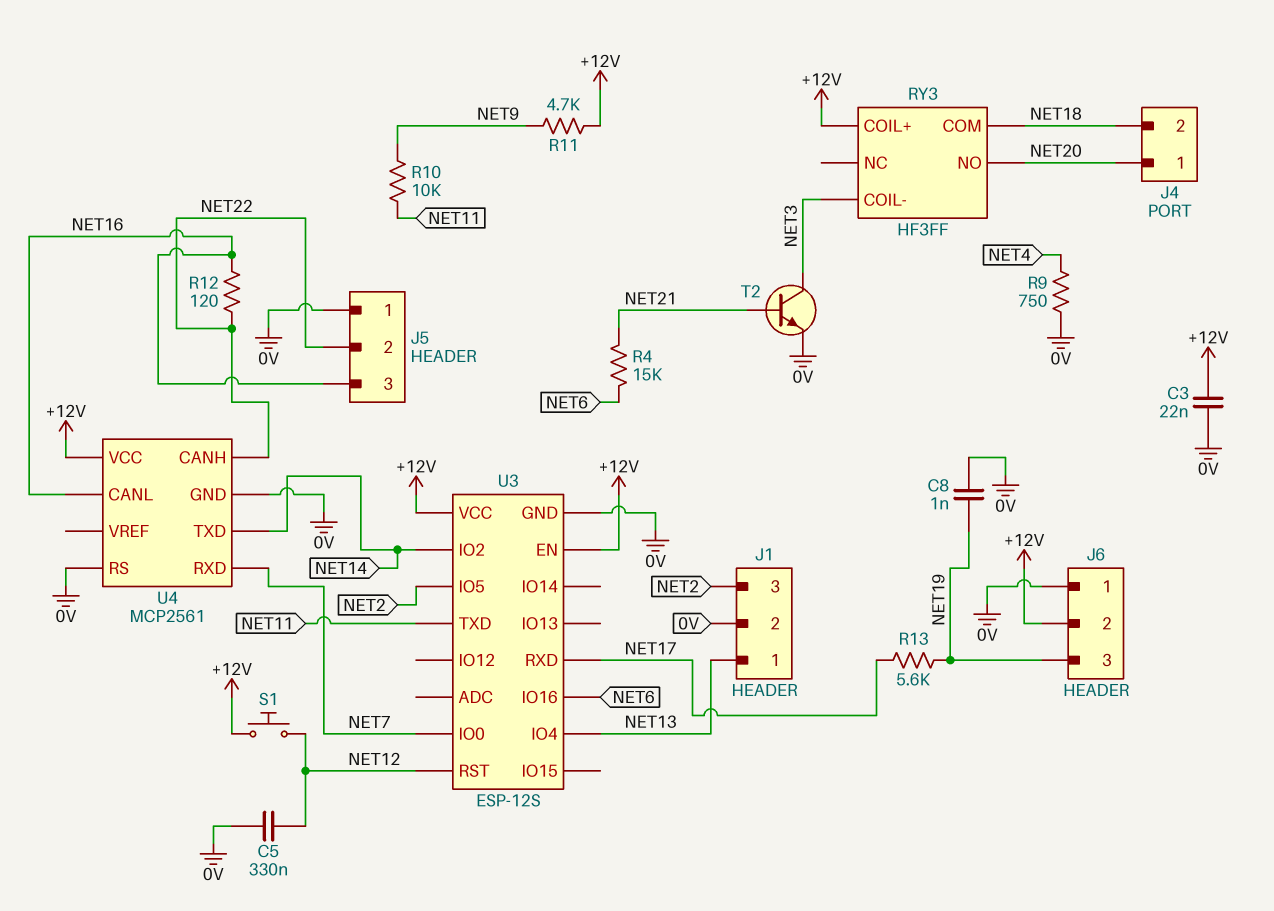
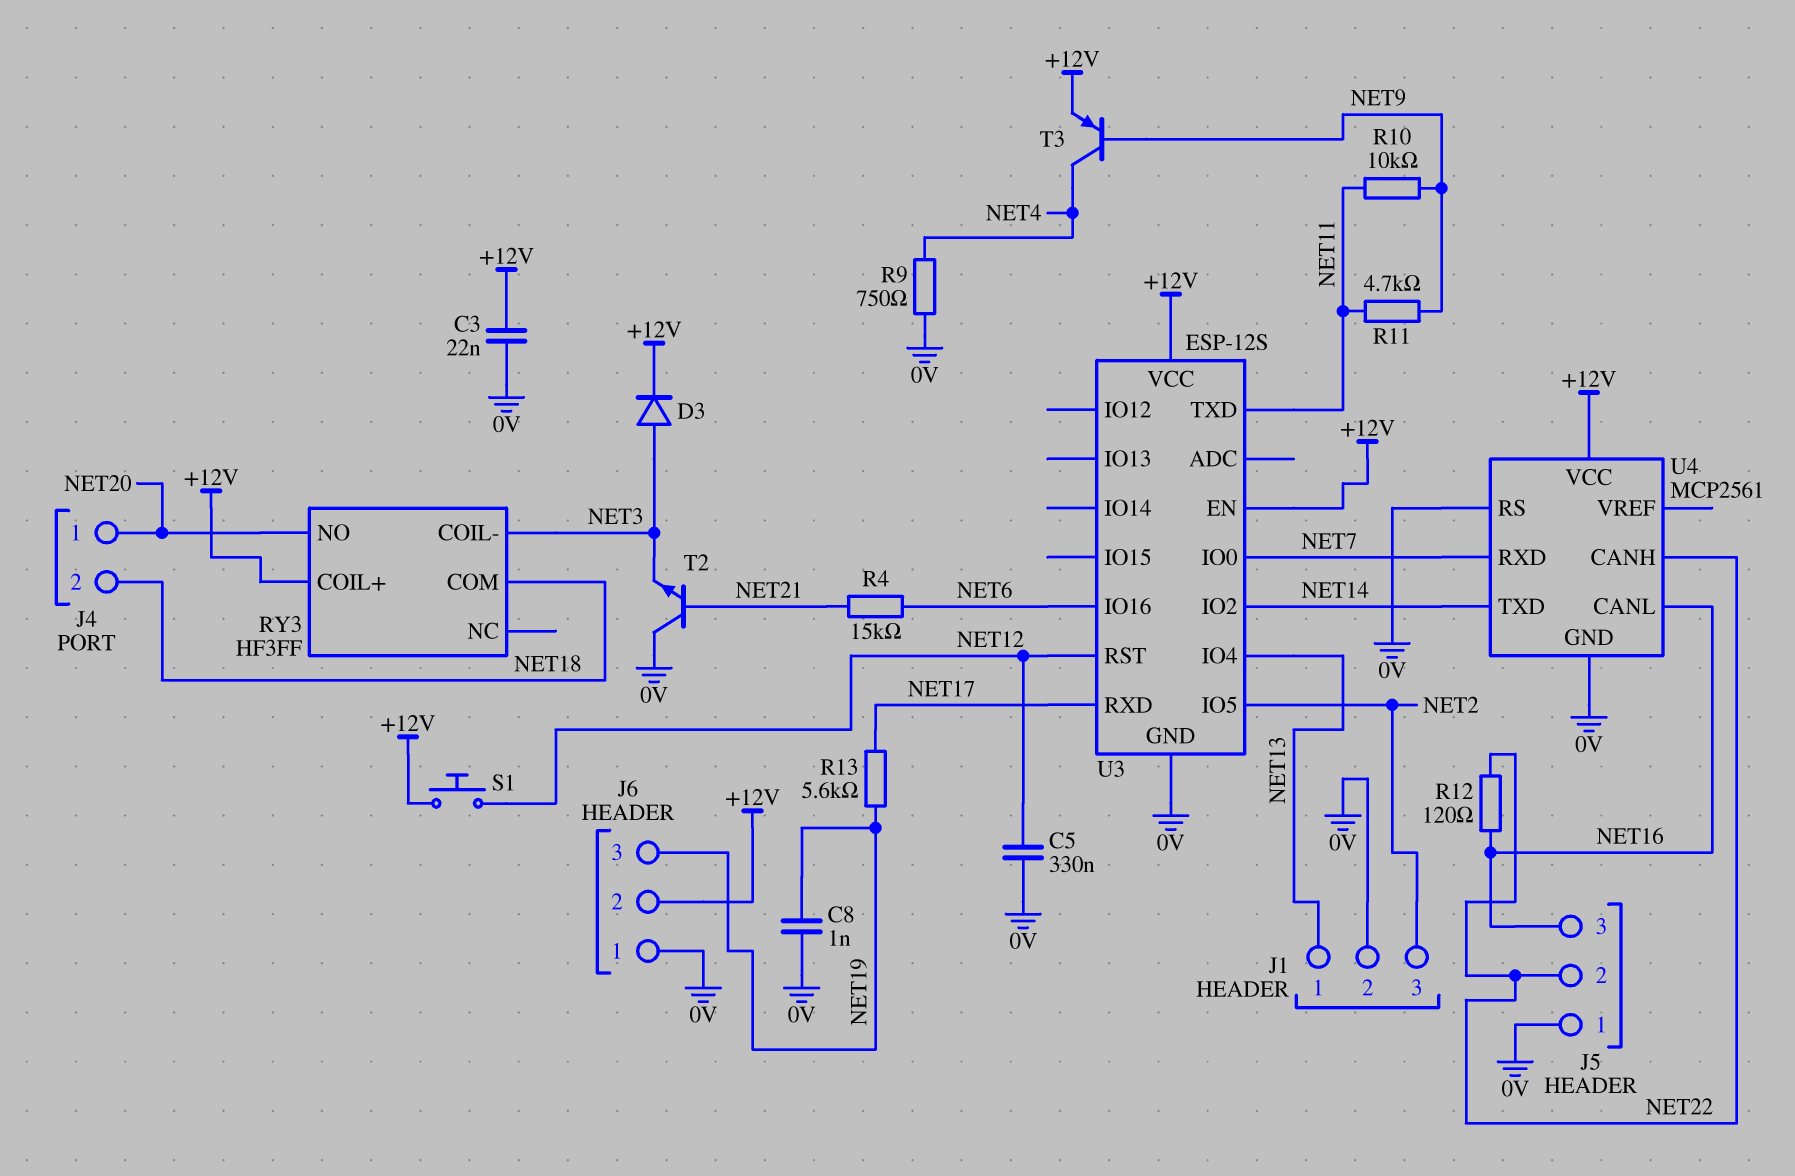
D3: none -> diode (A NET3, K +12V)
R11: 4.7k (+12V, NET9) -> 4.7k (NET9, NET11)
T2: NPN (B NET21, C NET3, E 0V) -> NPN (B NET21, C 0V, E NET3)
T3: none -> PNP (B NET9, C NET4, E +12V)

